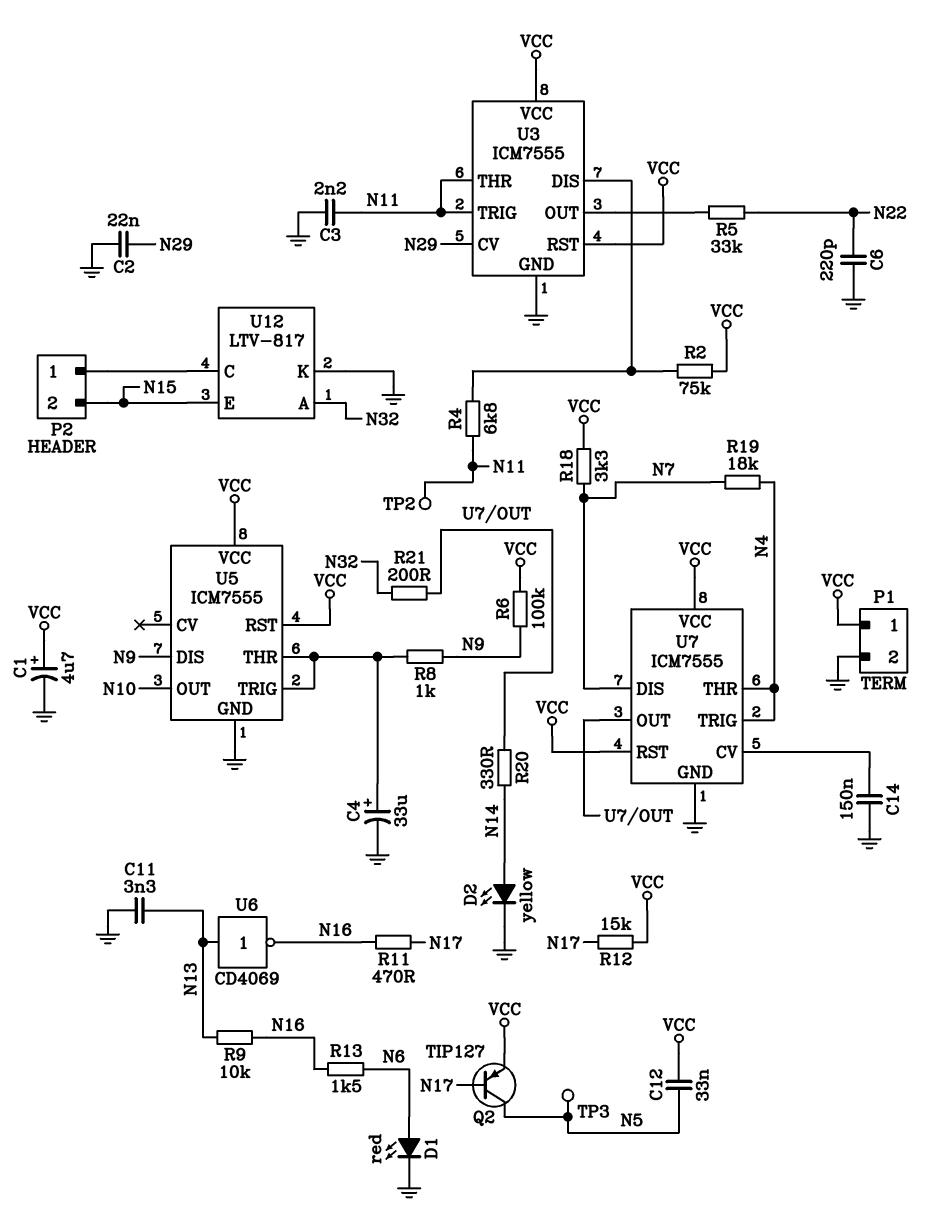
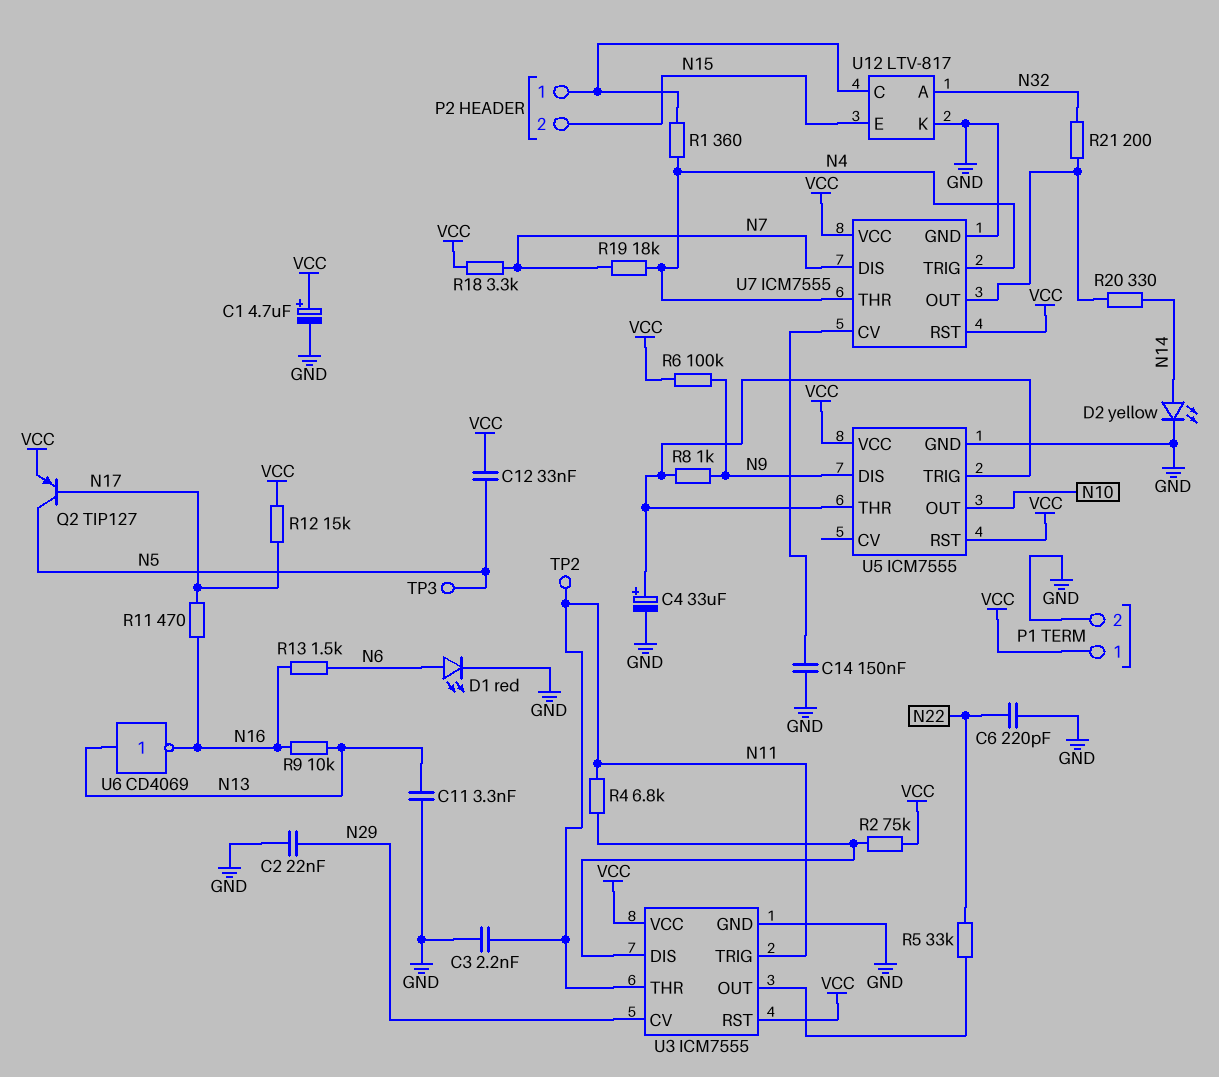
R1: none -> 360 (N4, P2/1)

